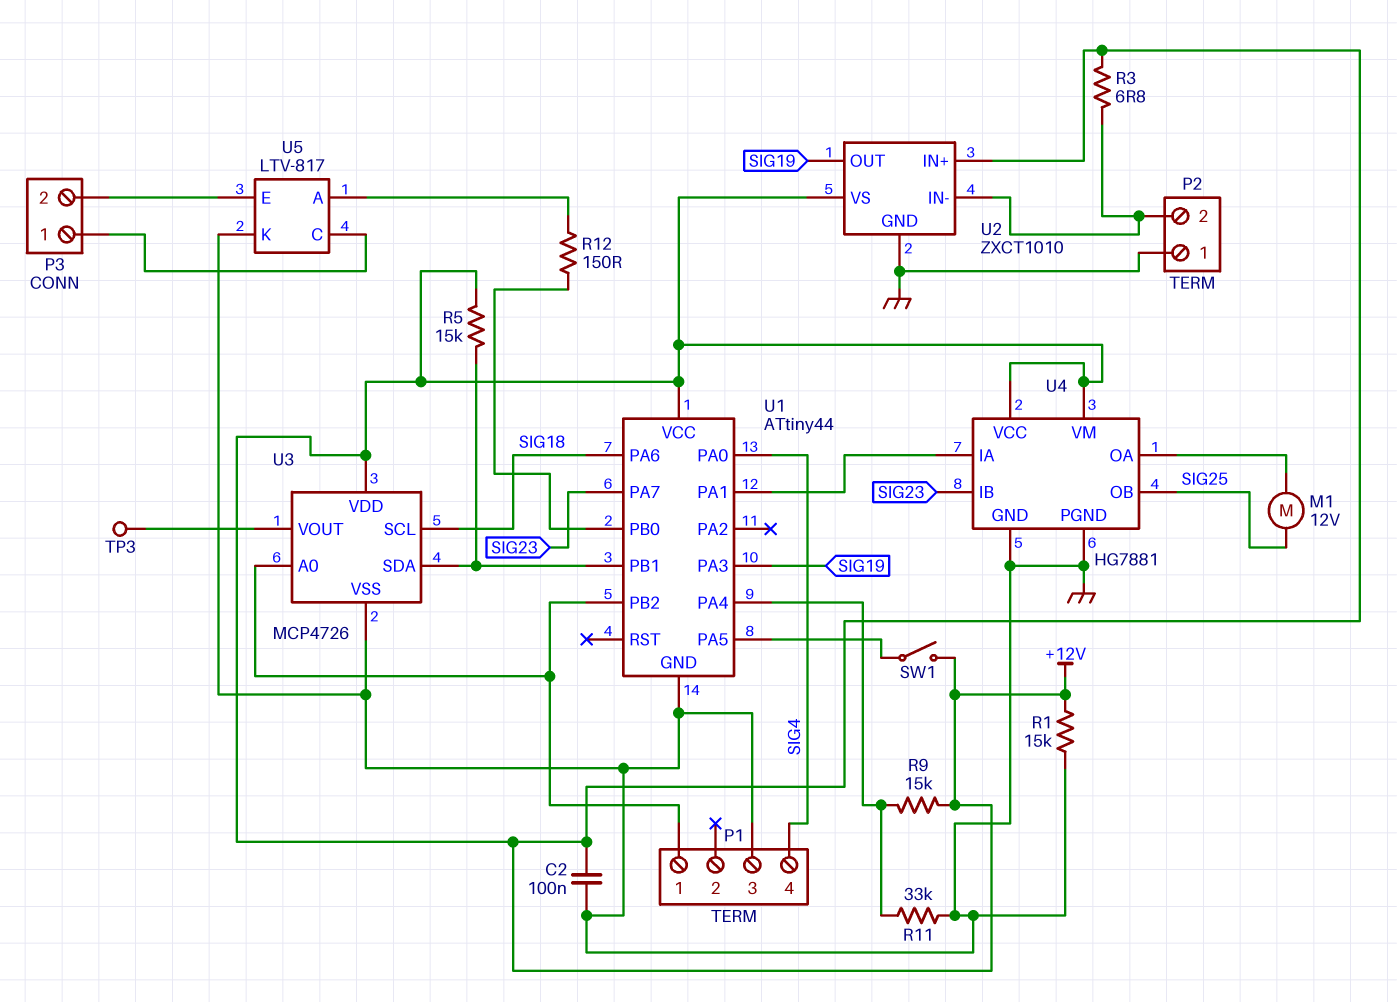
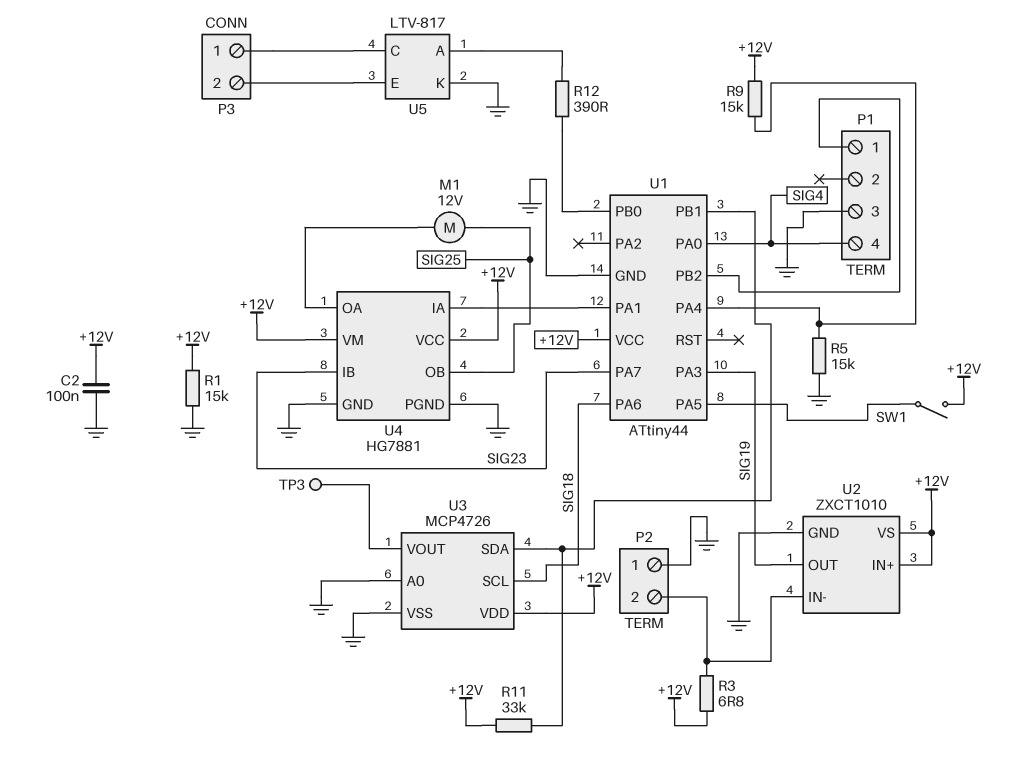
R5: 15k (+12V, U1/PB1) -> 15k (GND, U1/PA4)
R11: 33k (GND, U1/PA4) -> 33k (+12V, U1/PB1)
R12: 150 (U1/PB0, U5/A) -> 390 (U1/PB0, U5/A)
U3 pin A0: P1/1 -> GND

